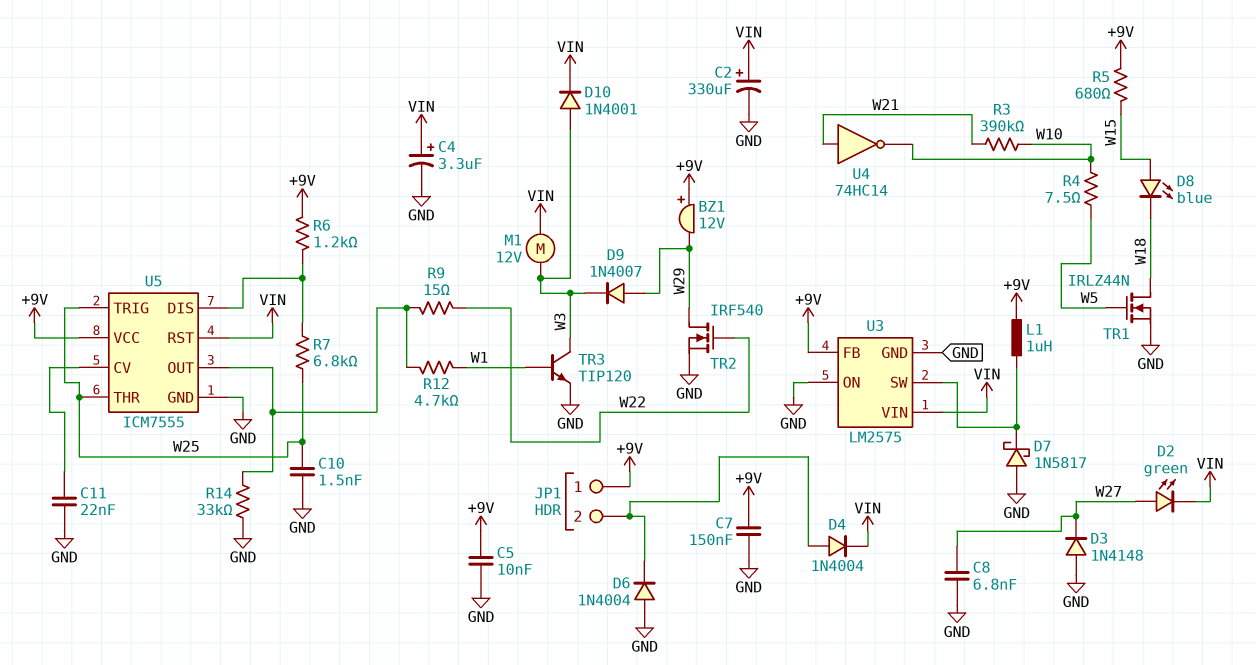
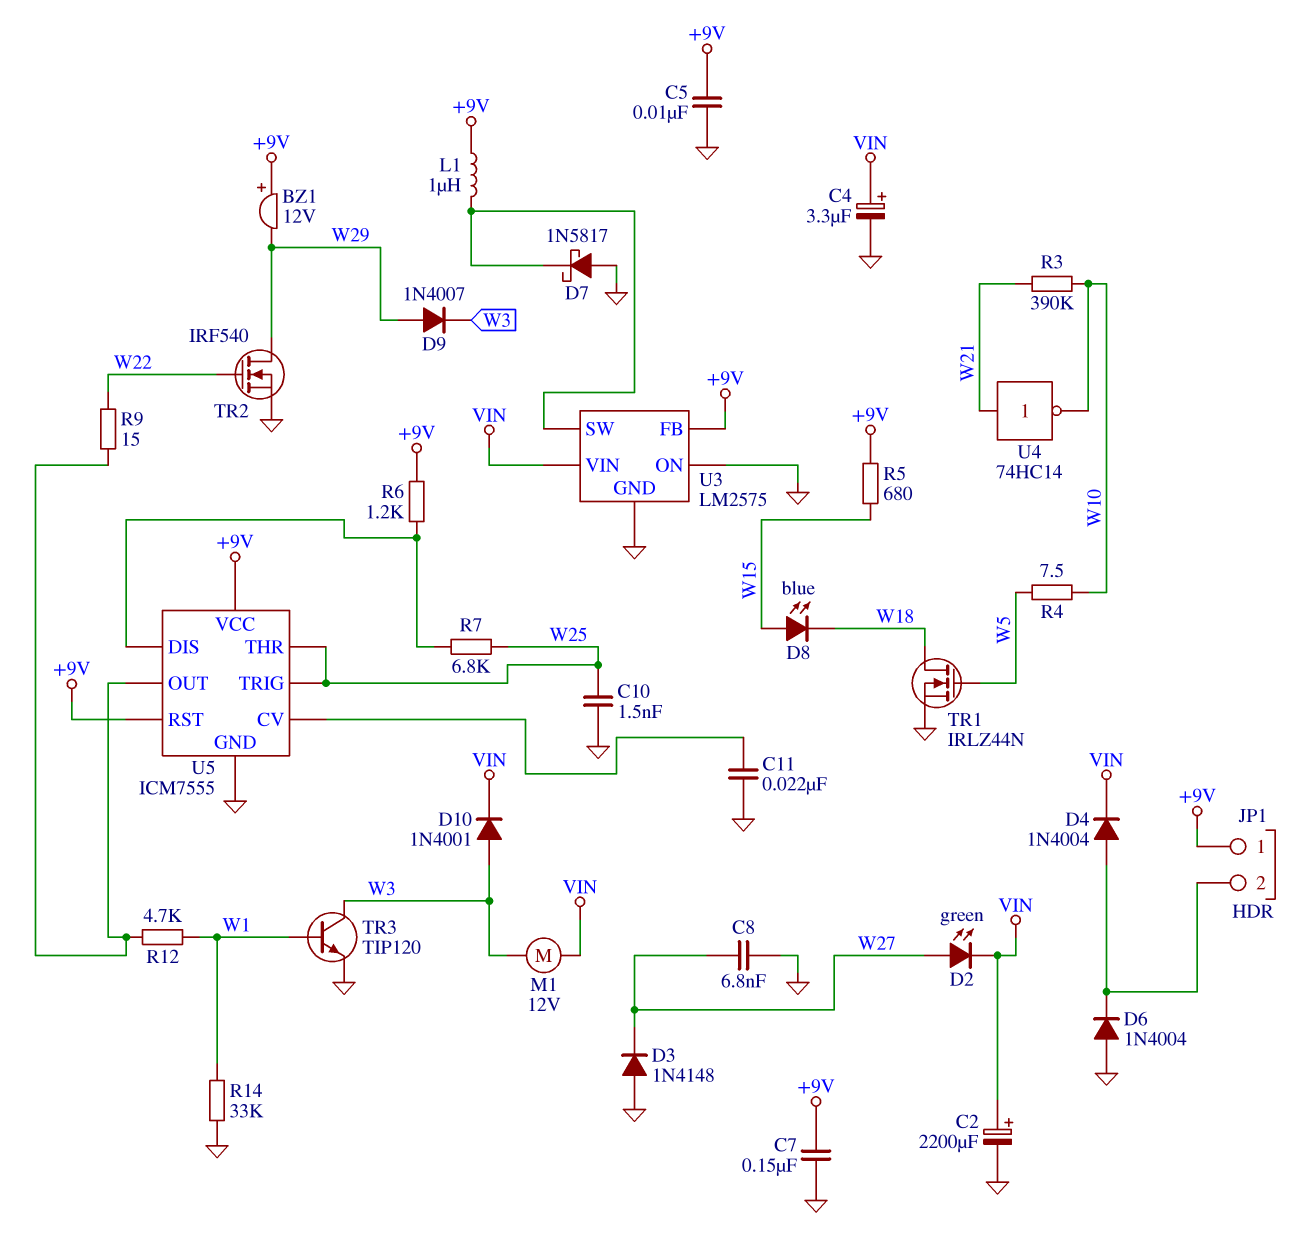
C2: 330uF (plus VIN, minus GND) -> 2200uF (plus VIN, minus GND)
R14: 33k (GND, U5/OUT) -> 33k (GND, W1)
U5 pin RST: VIN -> +9V

